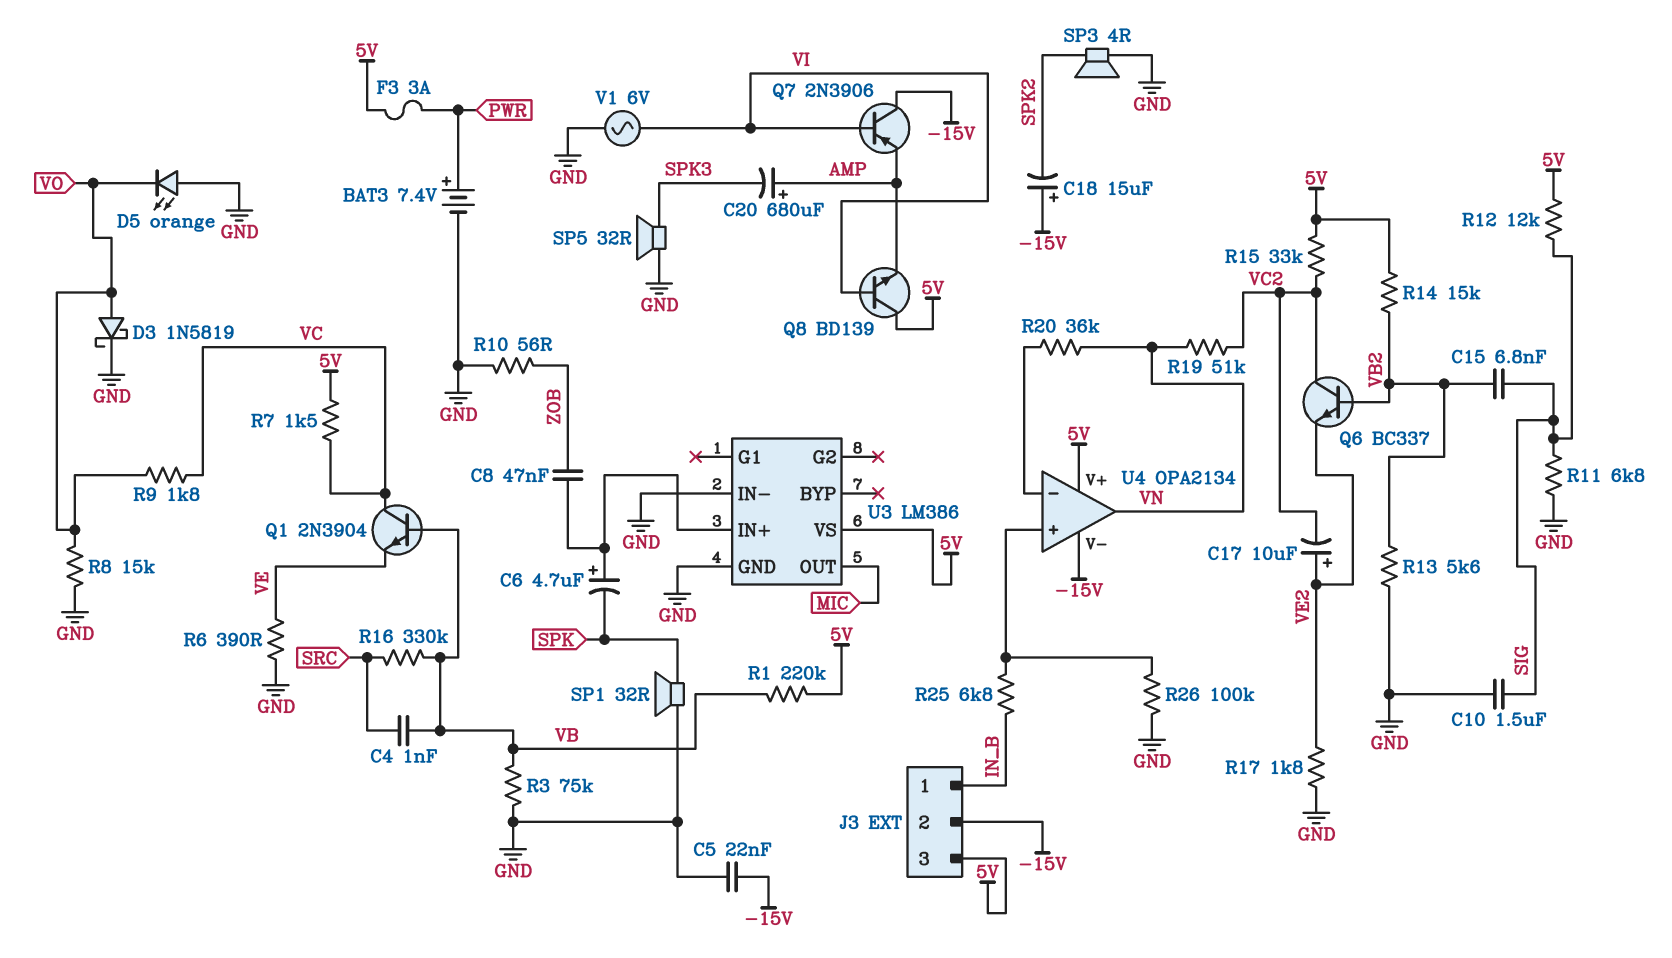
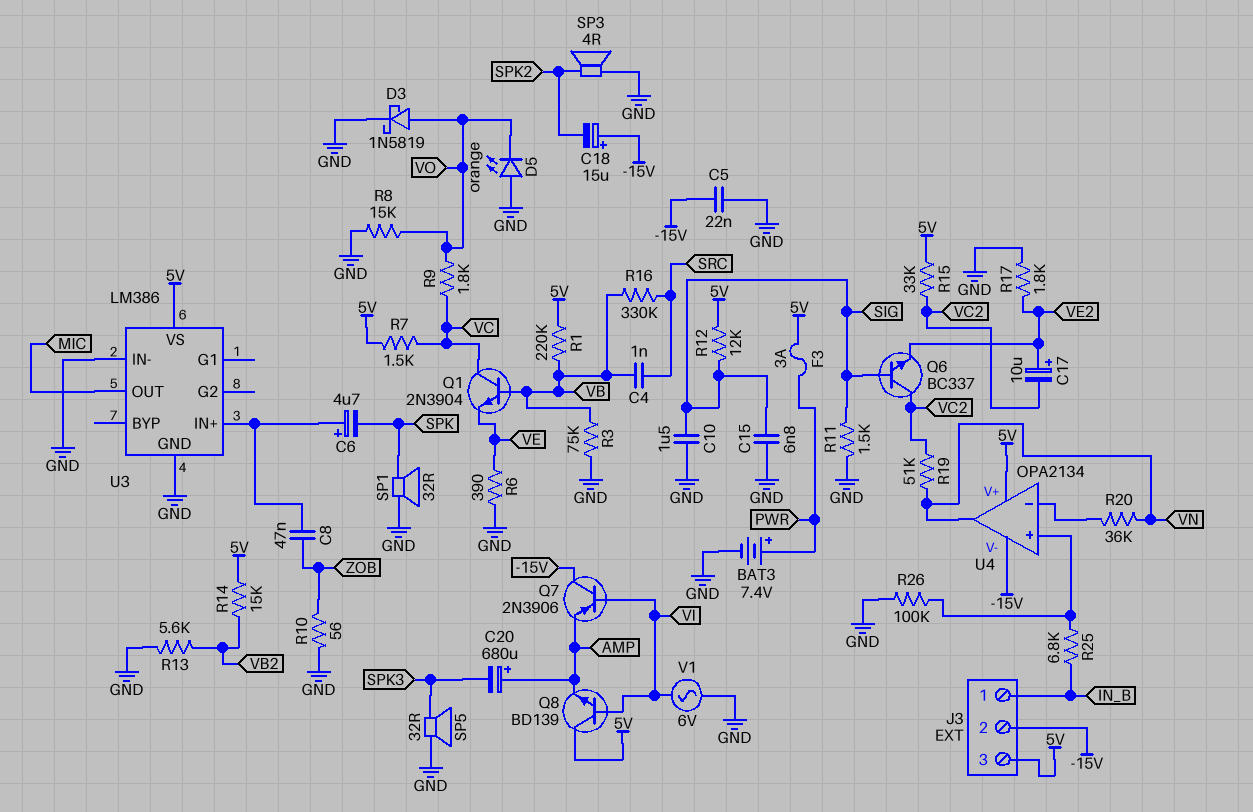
C15: 6.8nF (SIG, VB2) -> 6.8nF (GND, SIG)
Q6: NPN BC337 (B VB2, C VC2, E VE2) -> NPN BC337 (B SIG, C VC2, E VE2)
R11: 6.8k (GND, SIG) -> 1.5k (GND, SIG)

